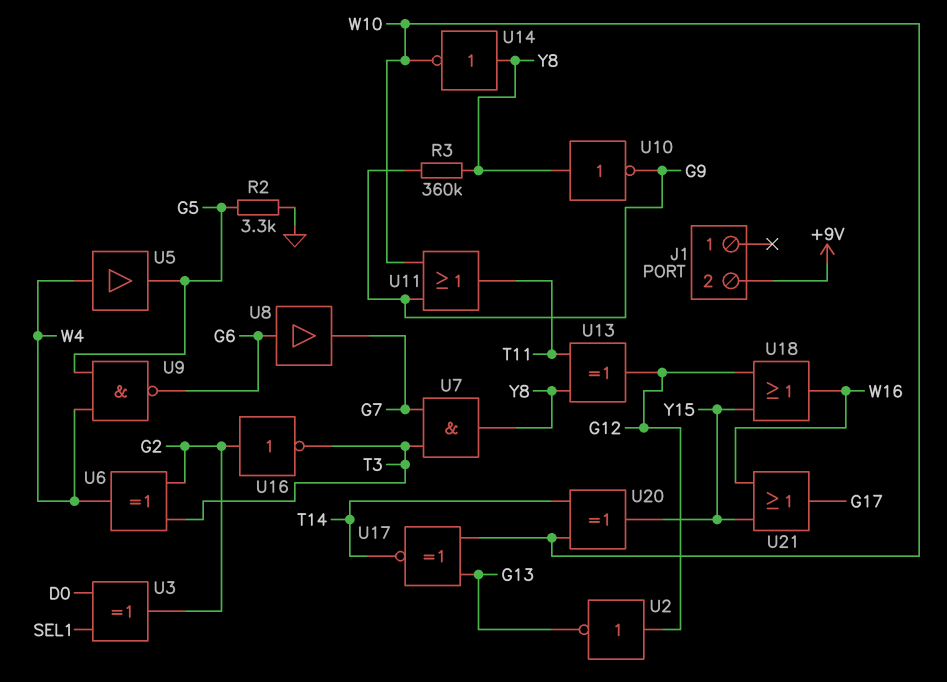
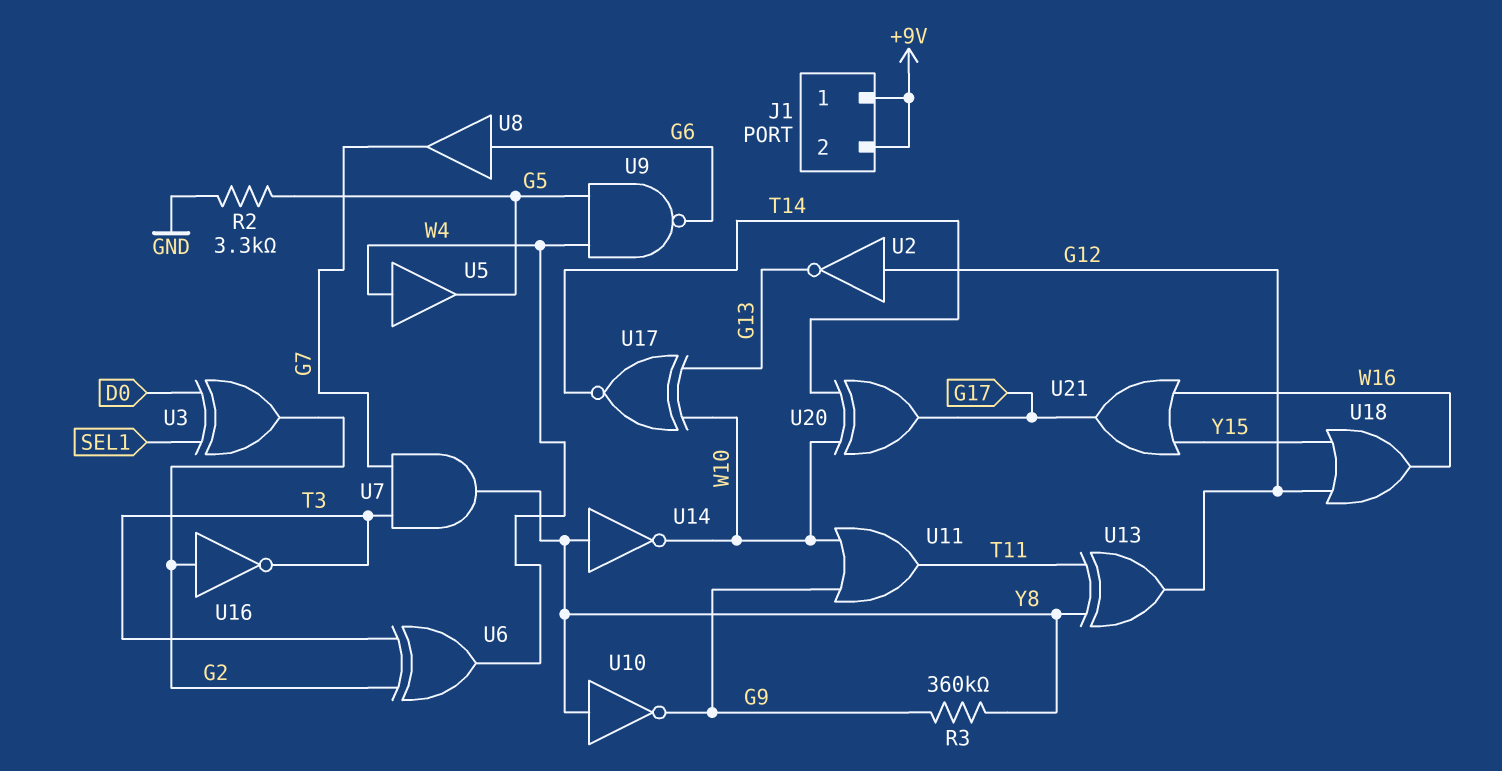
J1 pin 1: none -> +9V
U20: XOR (in T14, in W10, out Y15) -> XOR (in T14, in W10, out G17)

